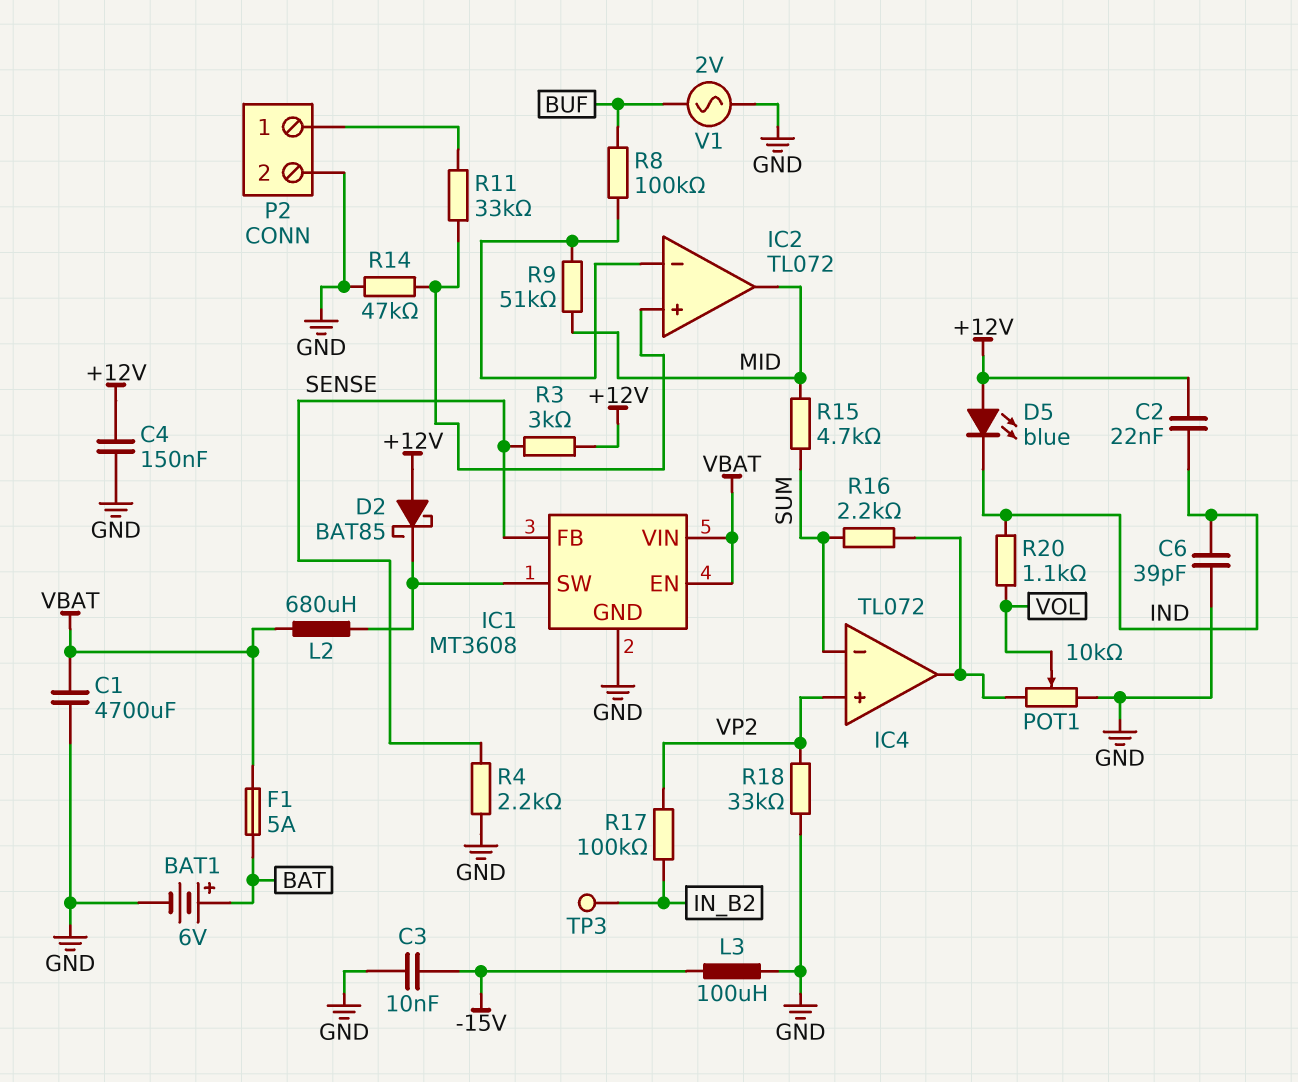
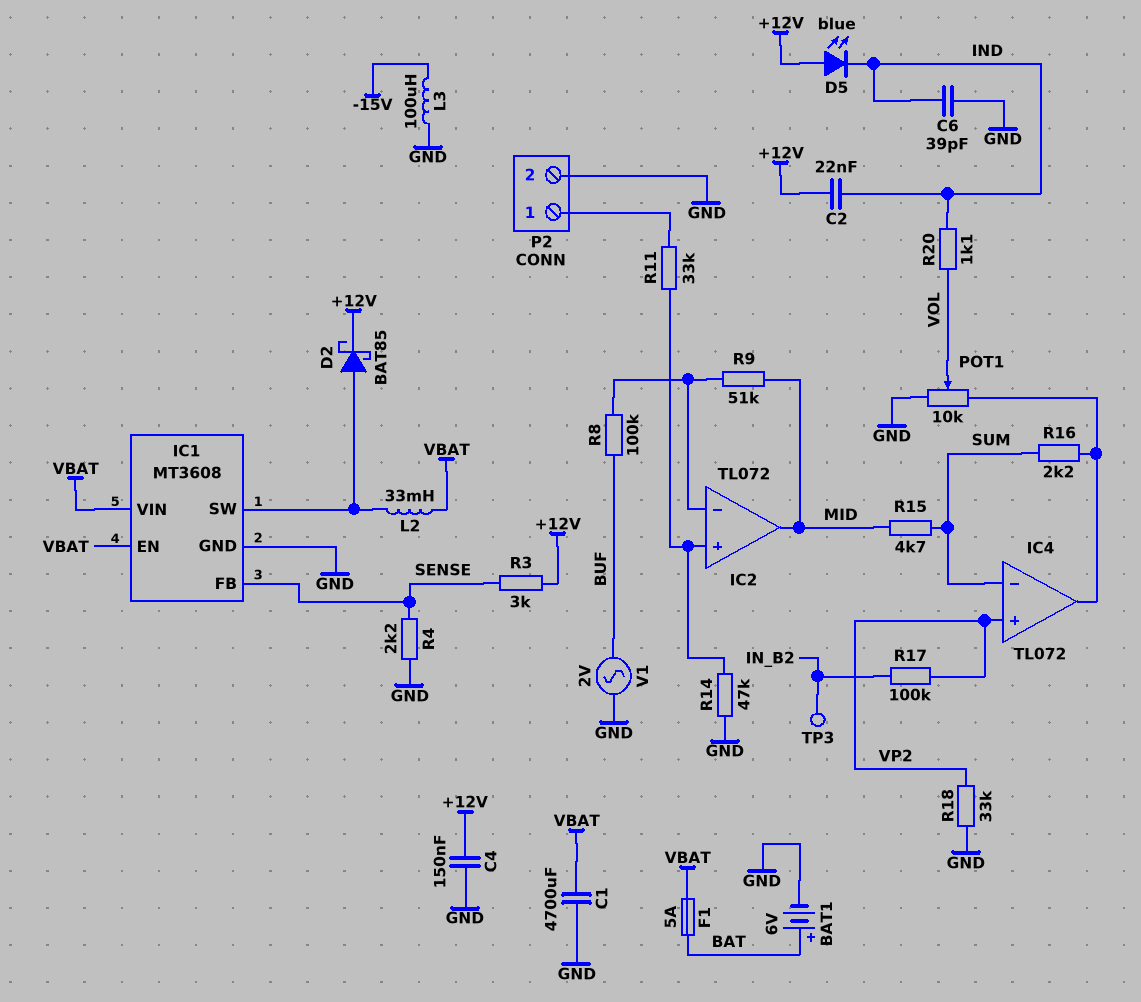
C3: 10nF (-15V, GND) -> none
D2: schottky BAT85 (A +12V, K IC1/SW) -> schottky BAT85 (A IC1/SW, K +12V)
L2: 680uH (IC1/SW, VBAT) -> 33mH (IC1/SW, VBAT)

